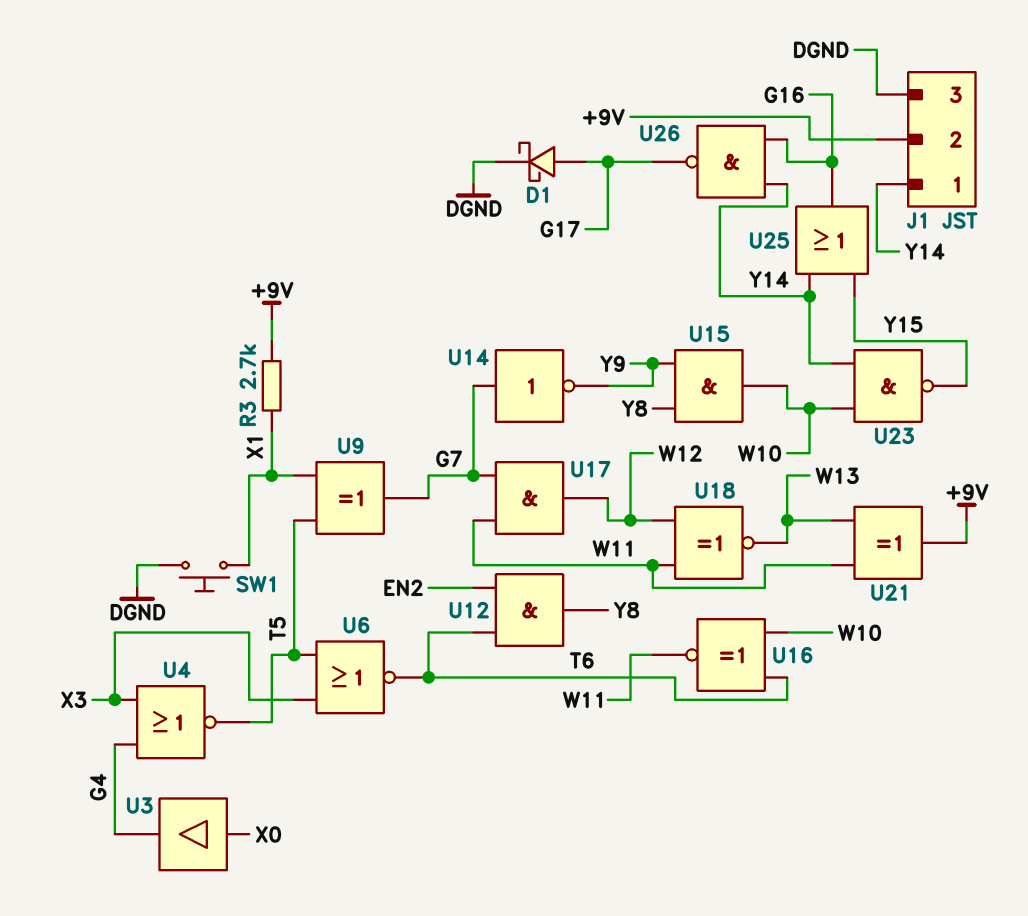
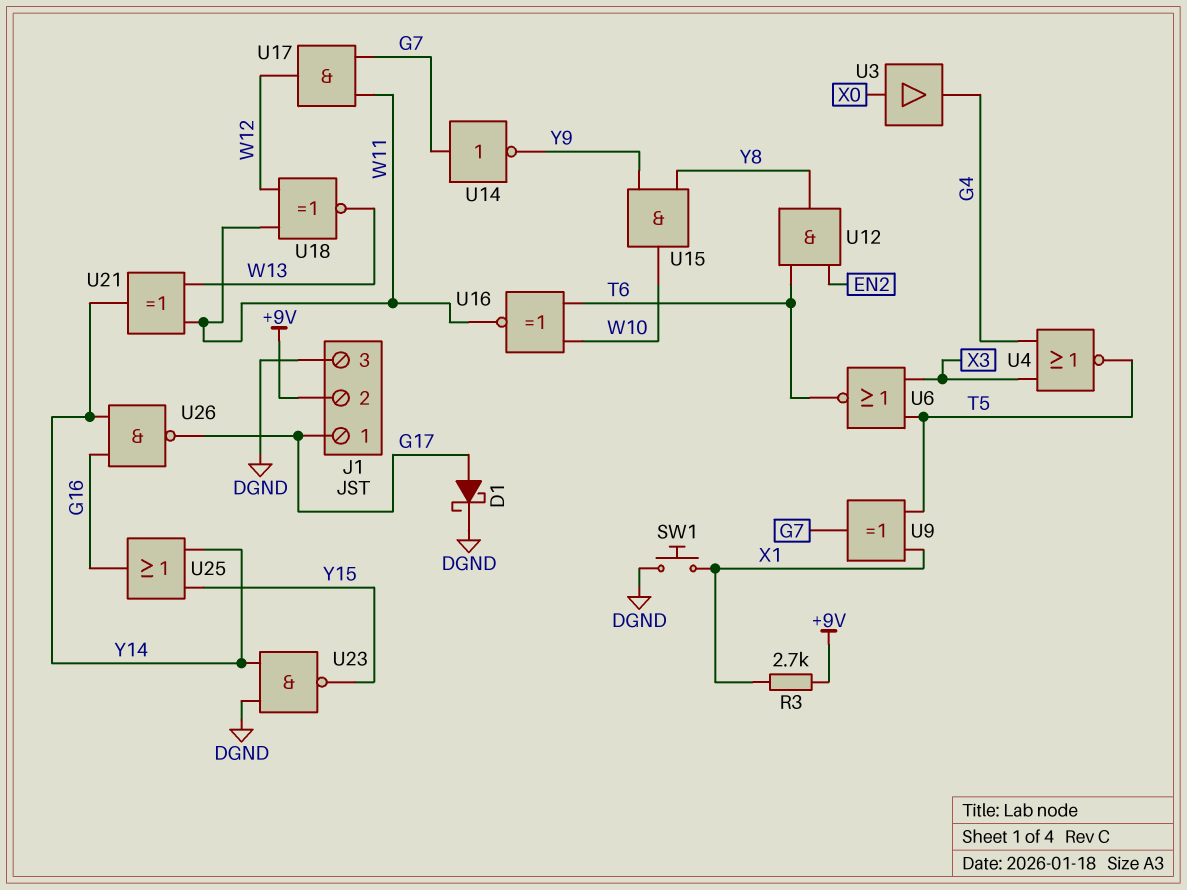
J1 pin 1: Y14 -> G17
U21: XOR (in W11, in W13, out +9V) -> XOR (in W11, in W13, out Y14)
U23: NAND (in W10, in Y14, out Y15) -> NAND (in DGND, in Y14, out Y15)

